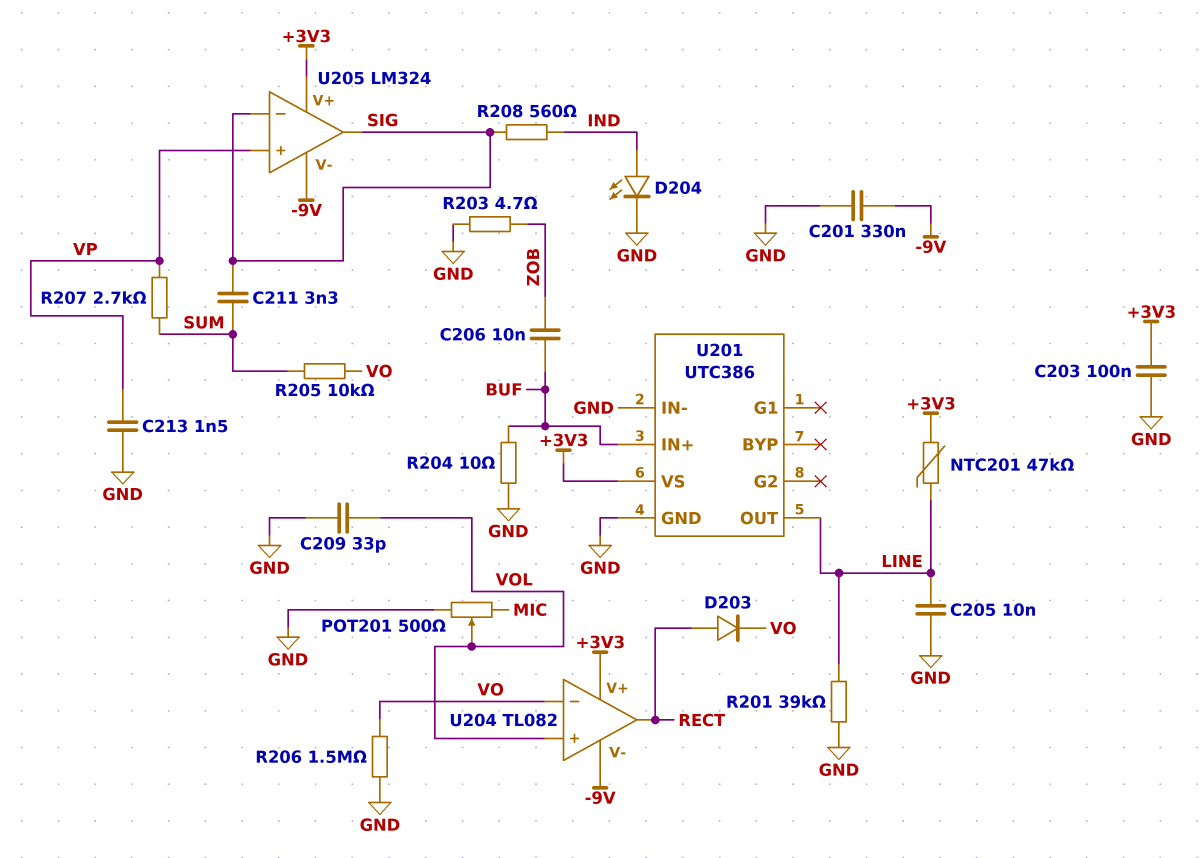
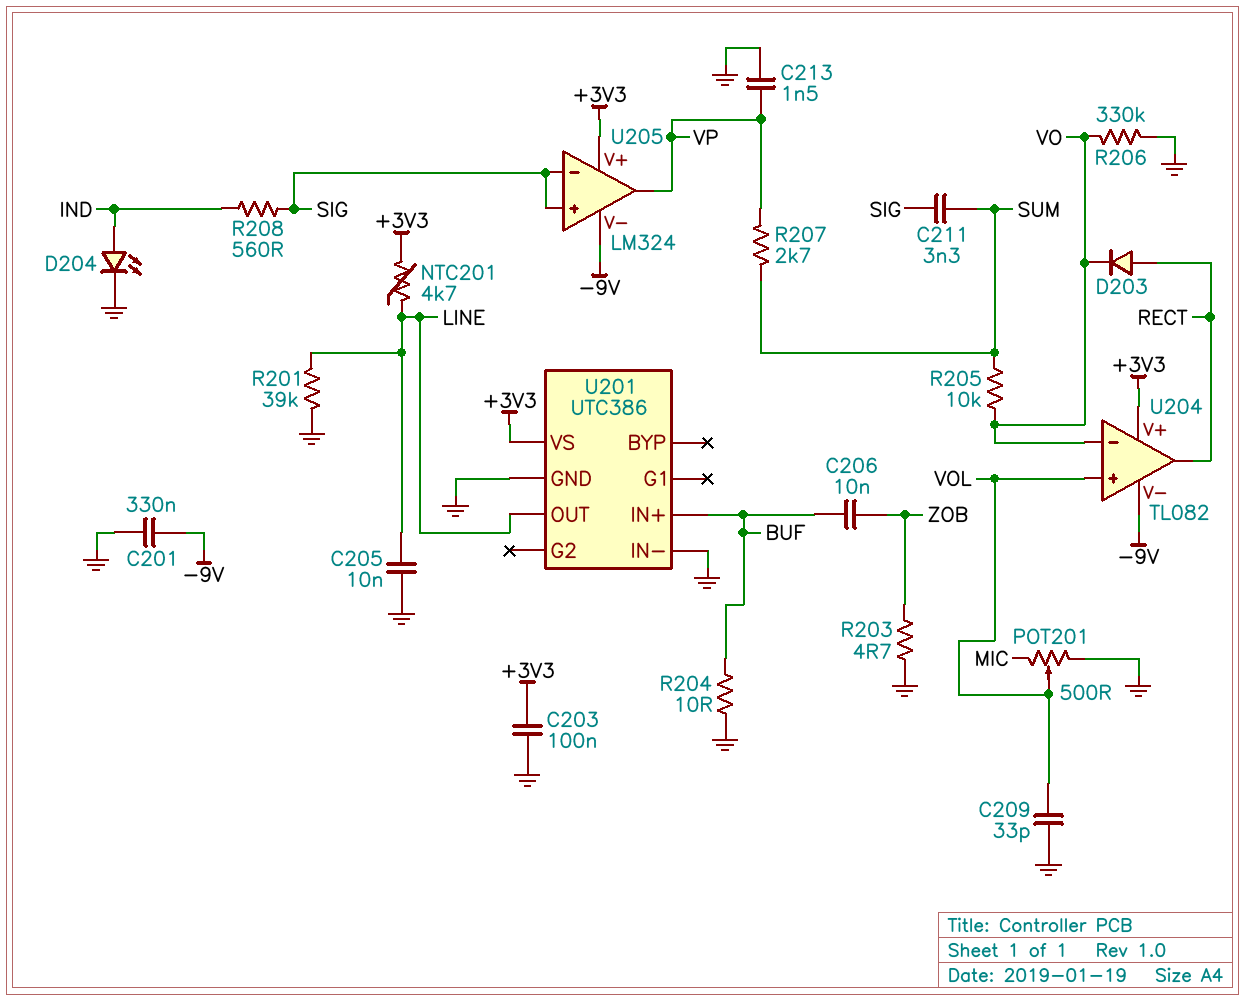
NTC201: 47k (+3V3, LINE) -> 4.7k (+3V3, LINE)
R206: 1.5M (GND, VO) -> 330k (GND, VO)
U205 pin in+: VP -> SIG
U205 pin out: SIG -> VP

